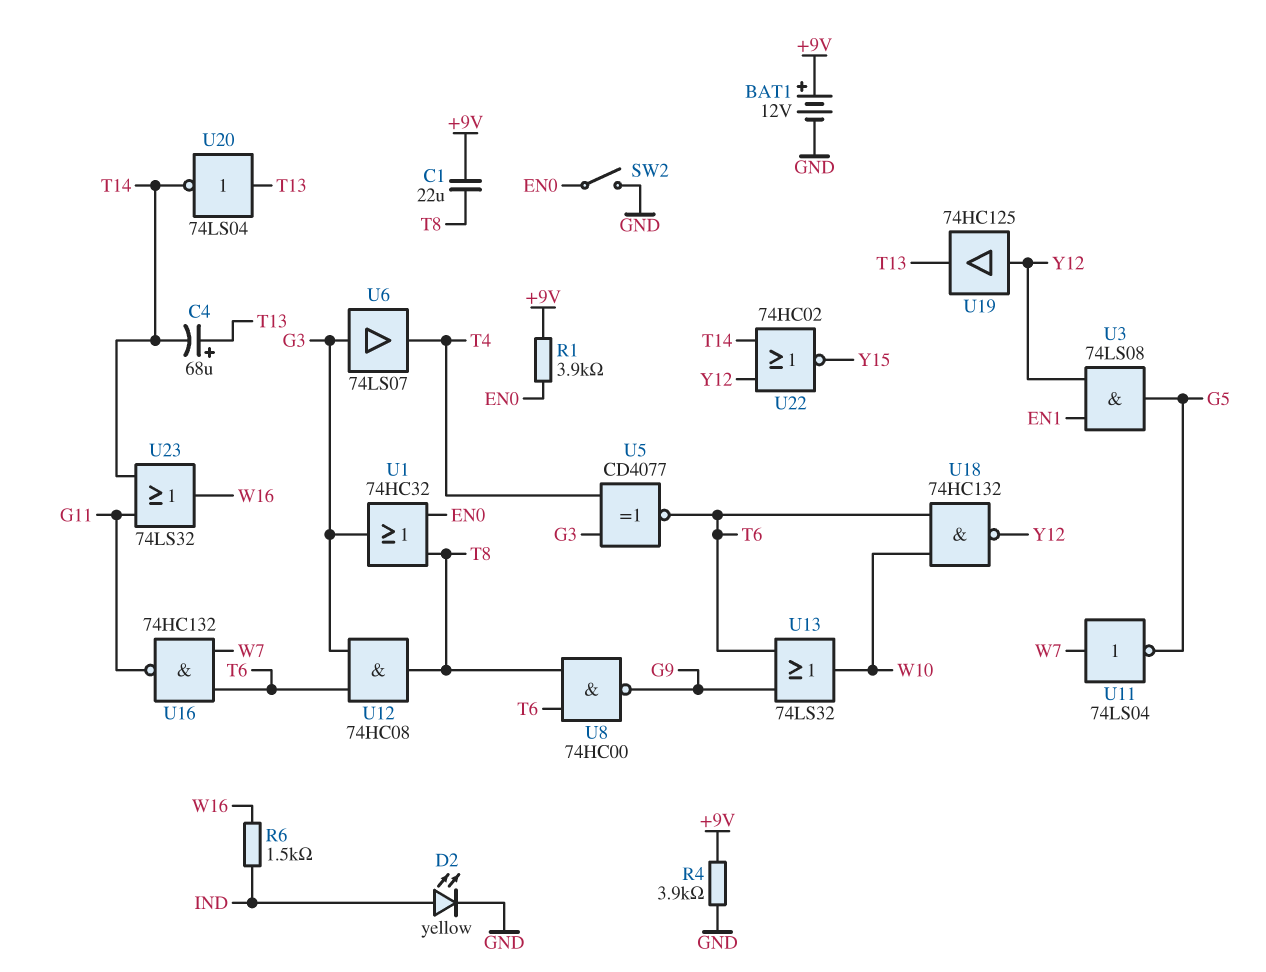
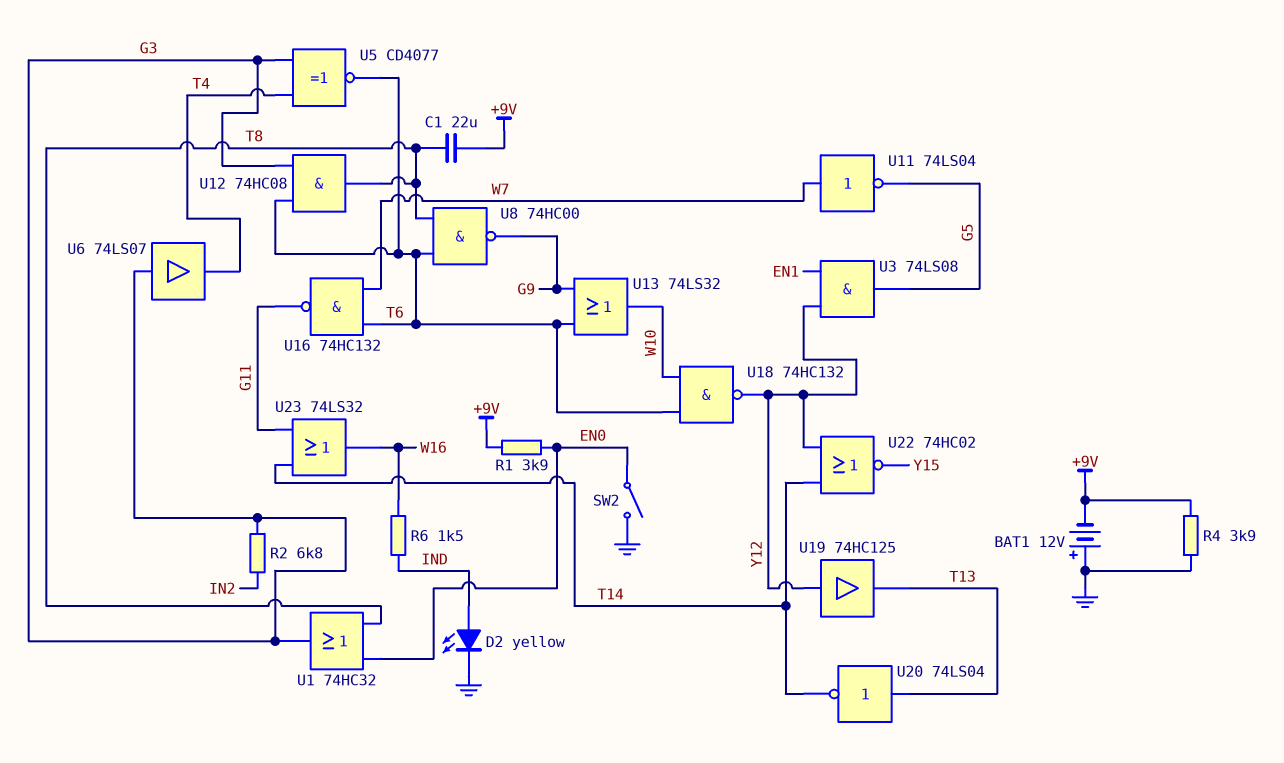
BAT1: 12V (plus +9V, minus GND) -> 12V (plus GND, minus +9V)
C4: 68uF (plus T13, minus T14) -> none
R2: none -> 6.8k (G3, IN2)

